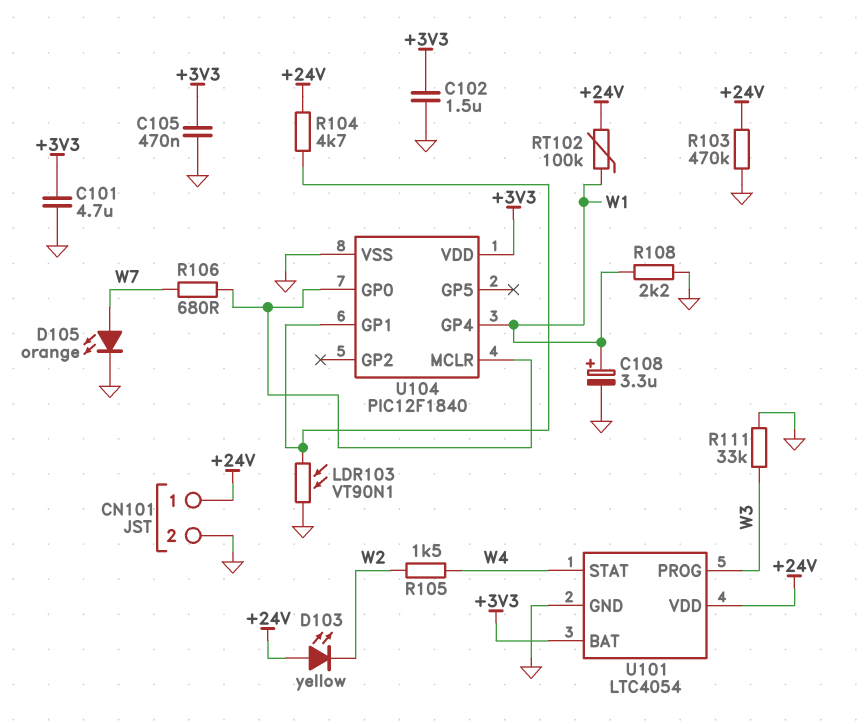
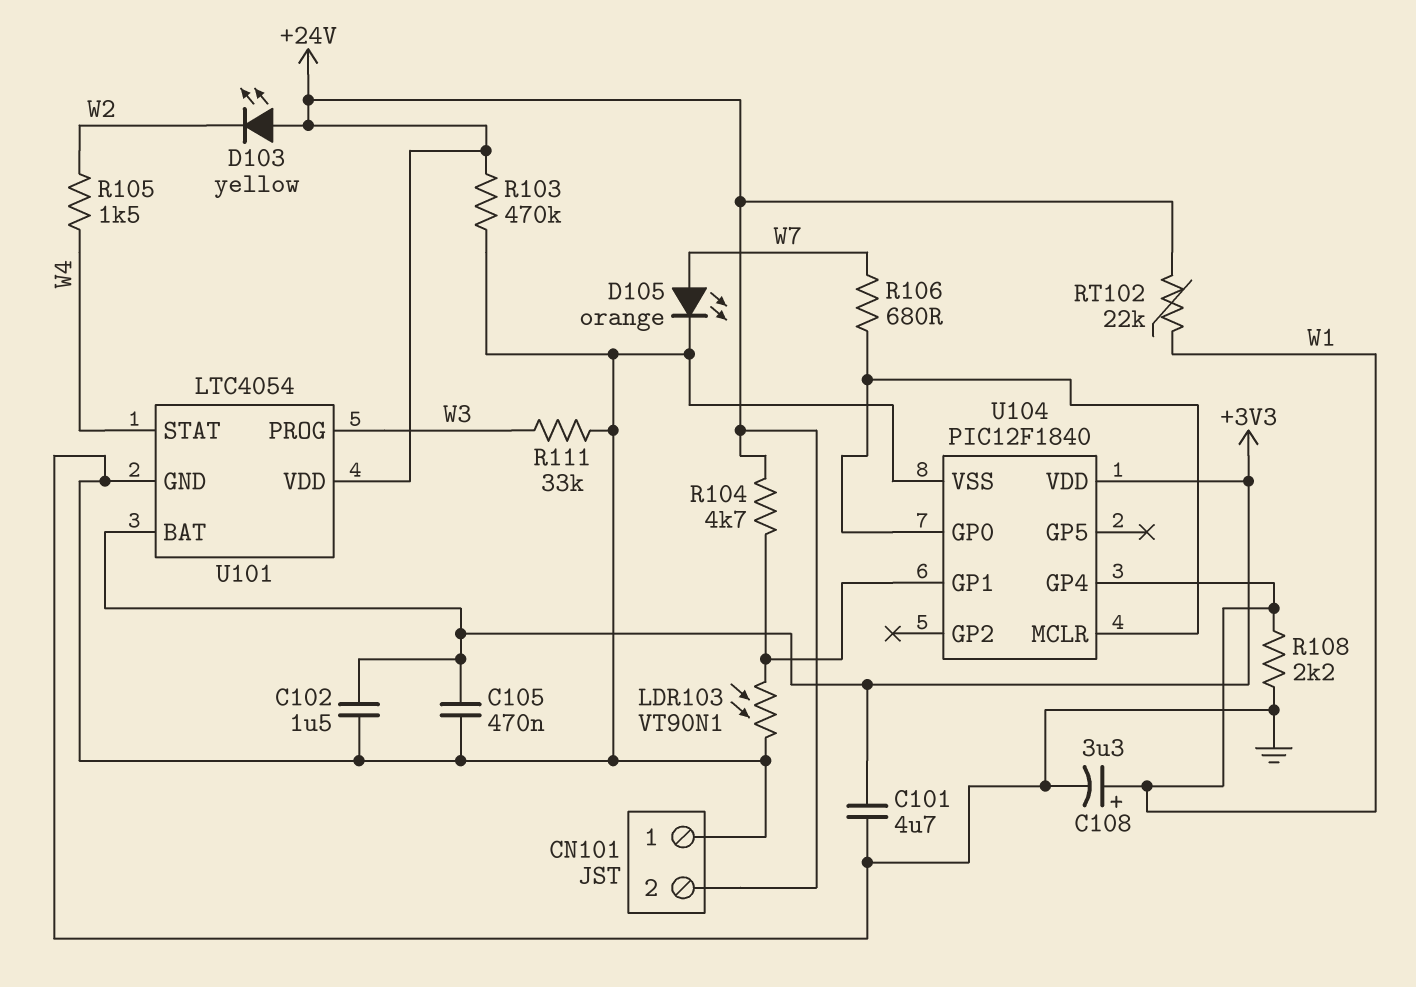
CN101 pin 1: +24V -> GND
CN101 pin 2: GND -> +24V
RT102: 100k (+24V, W1) -> 22k (+24V, W1)

